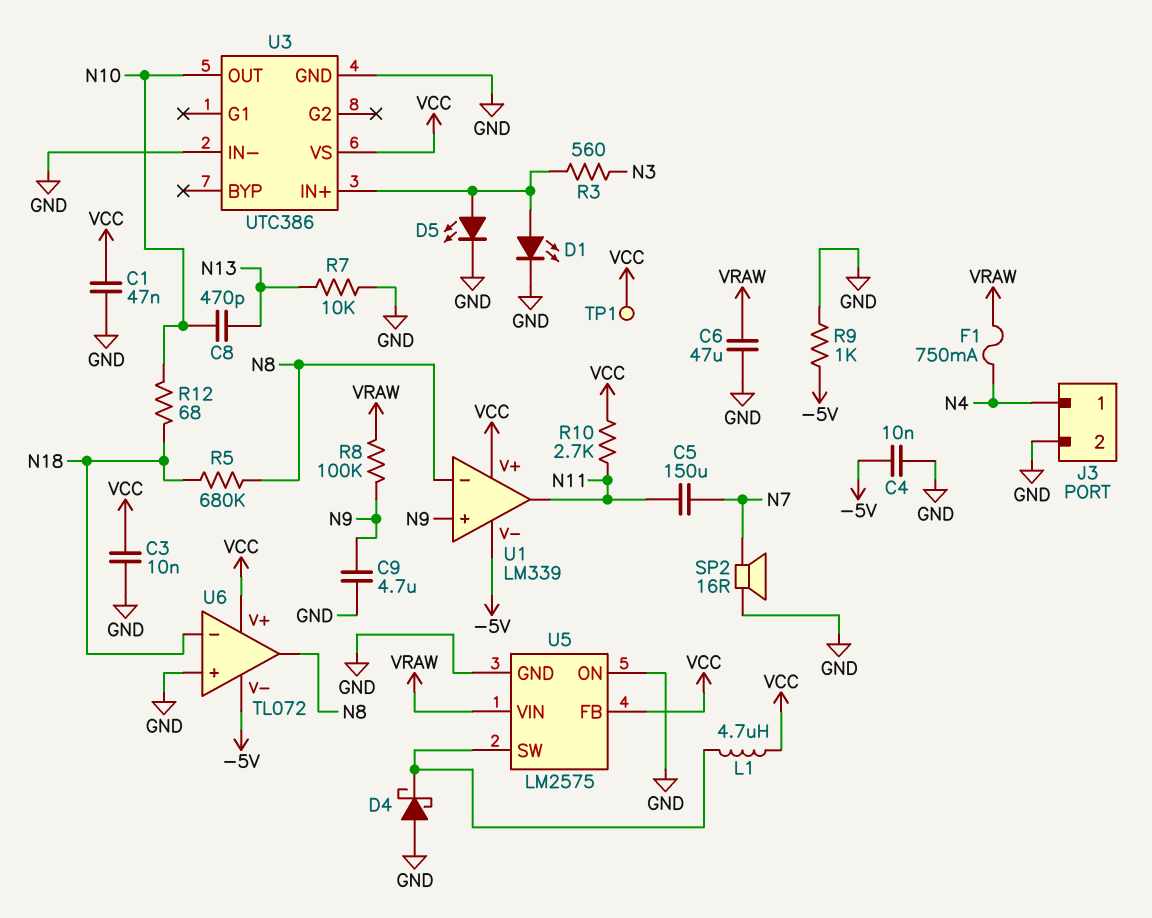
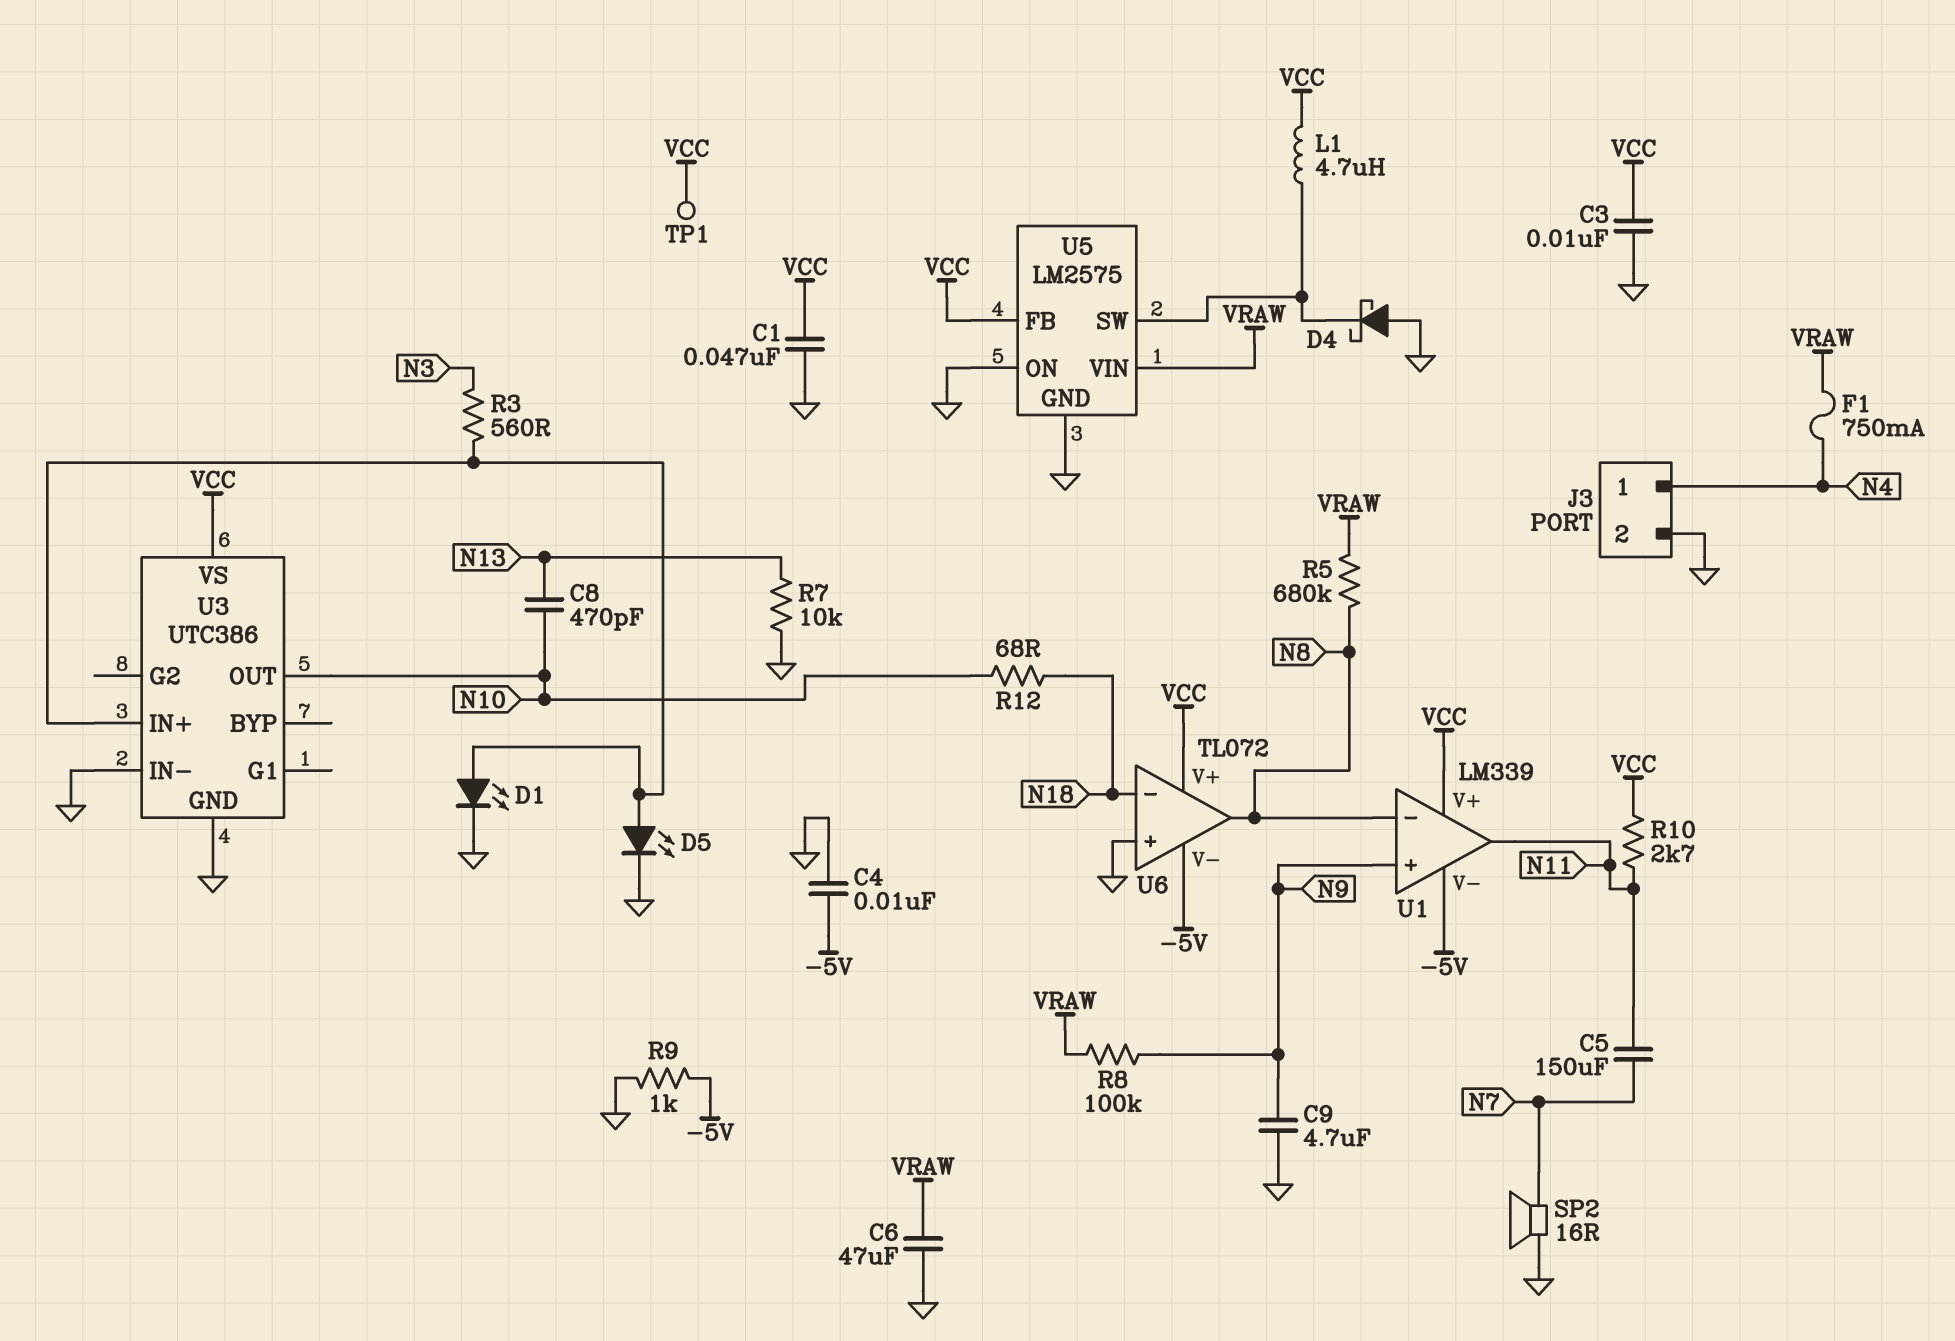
R5: 680k (N8, N18) -> 680k (N8, VRAW)

